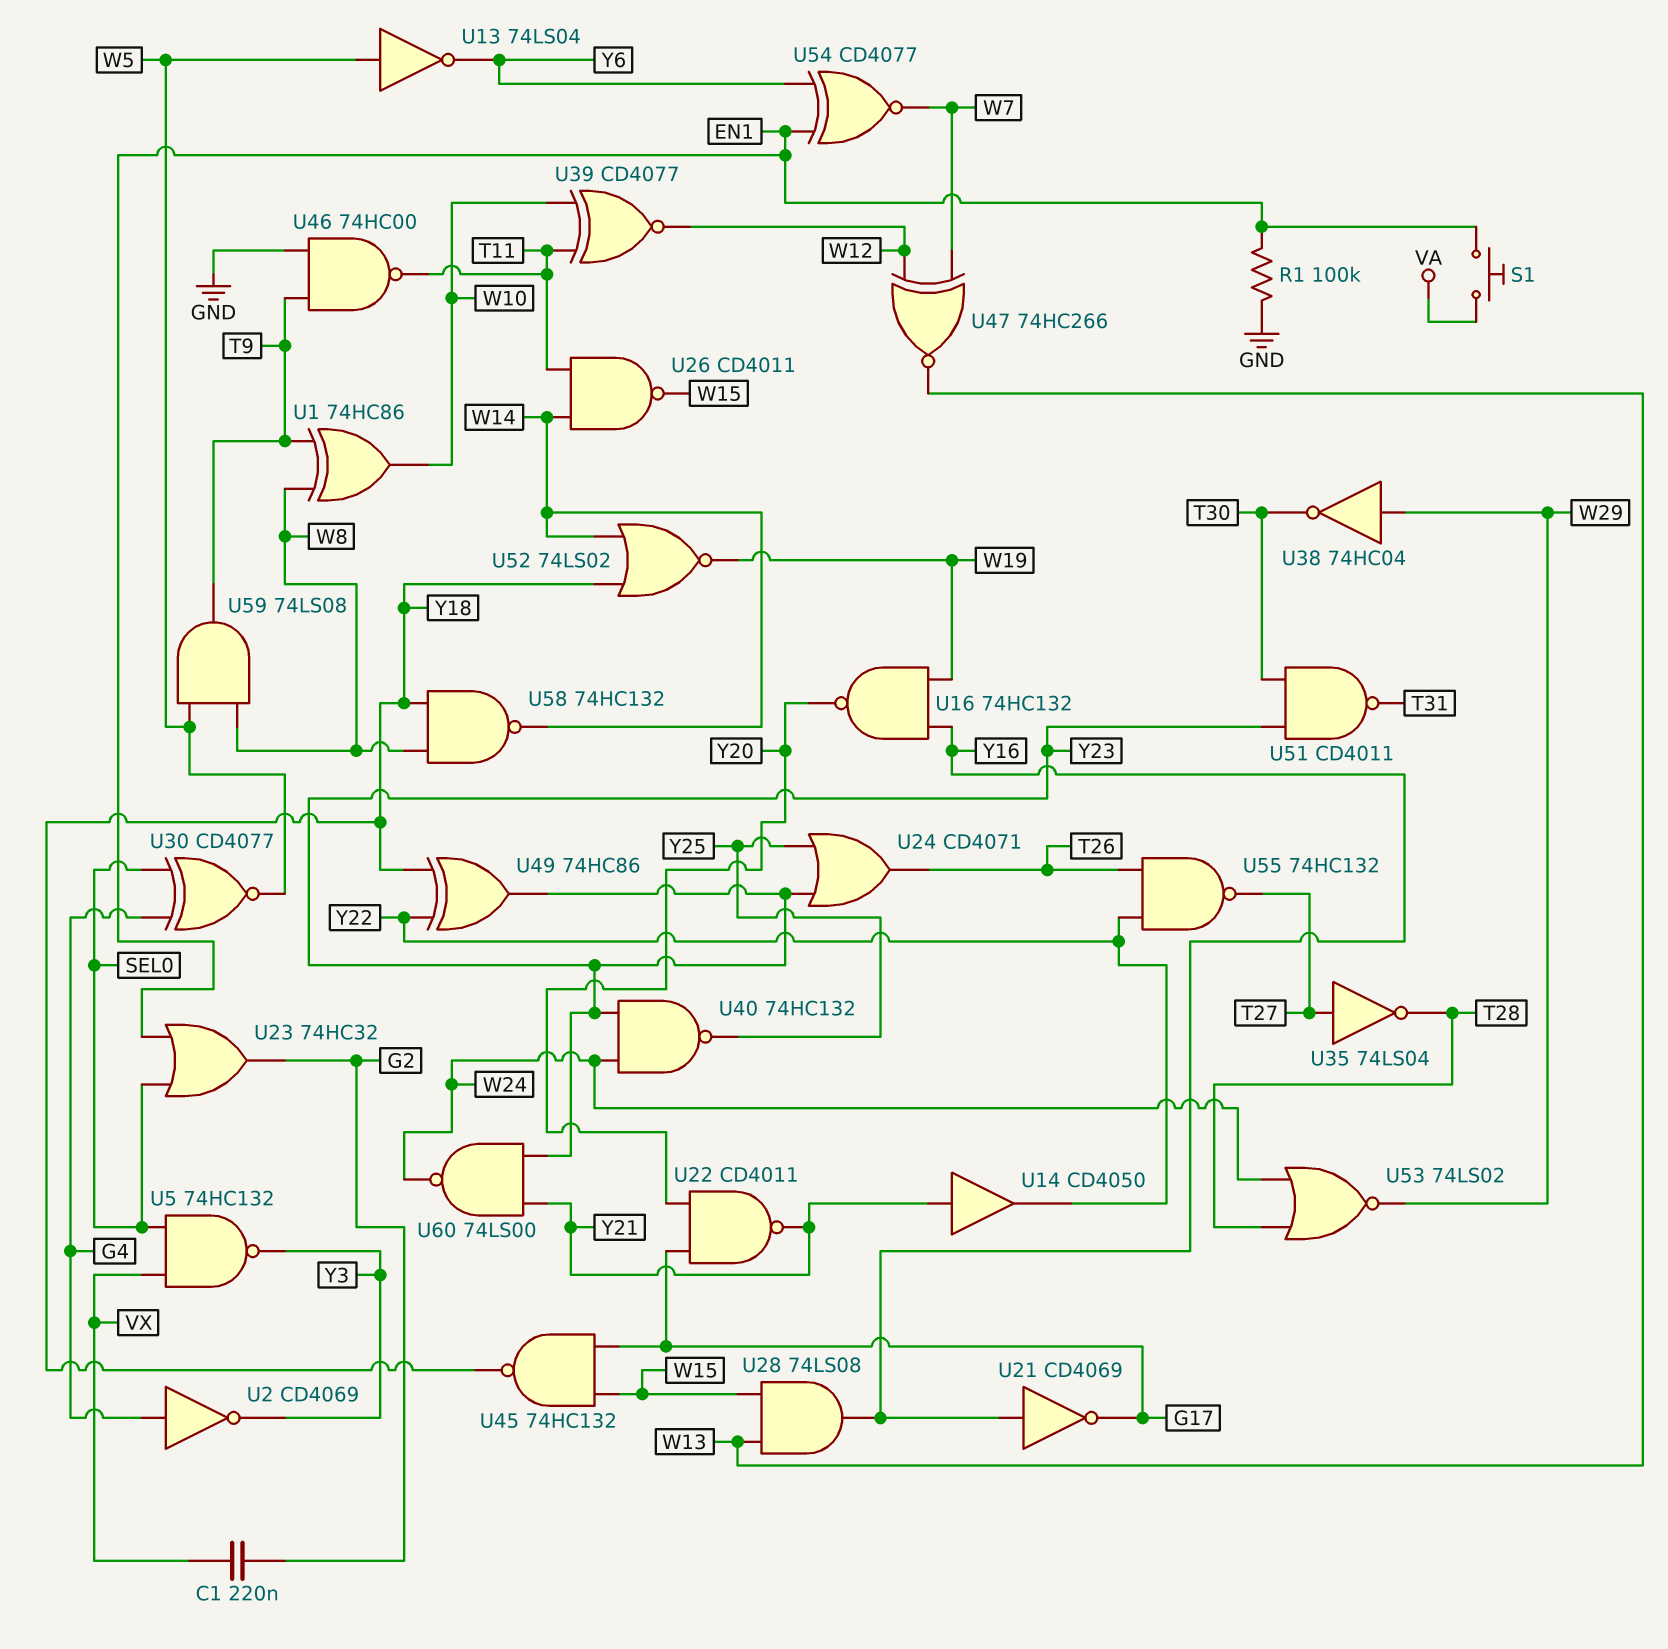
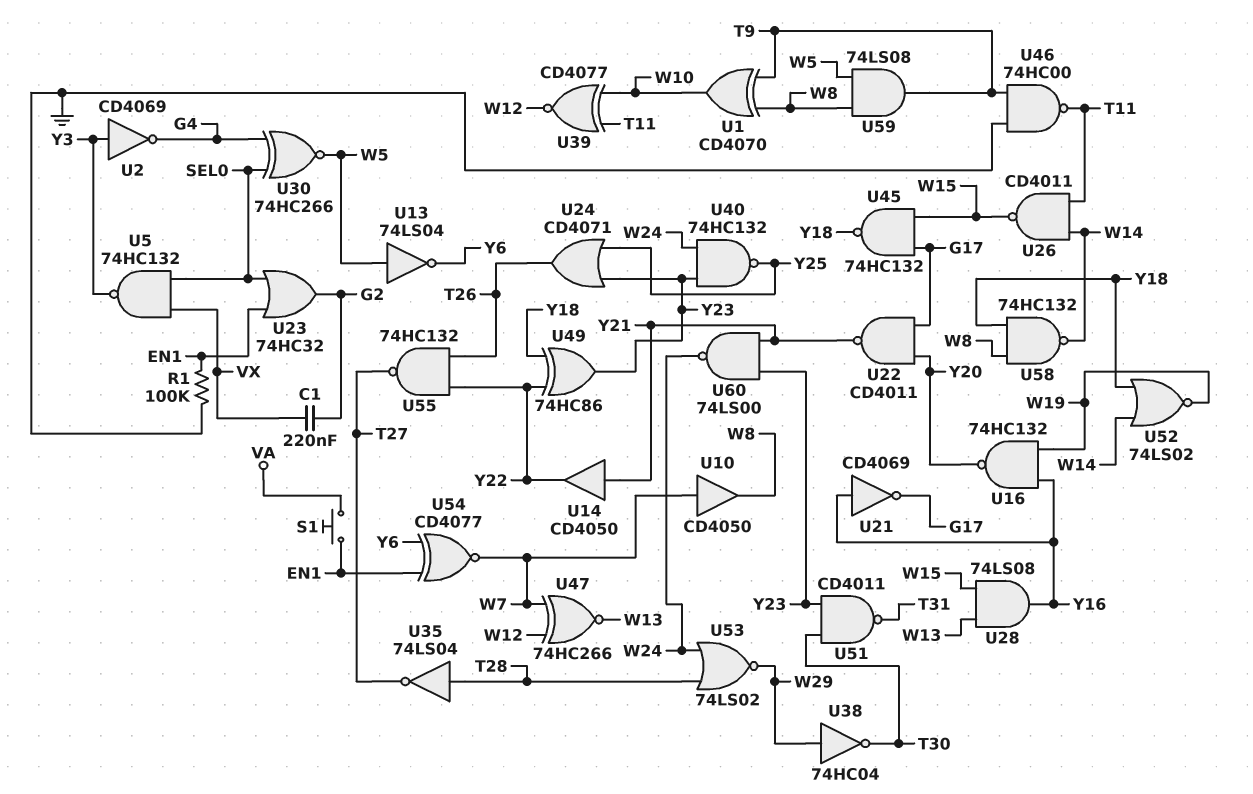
U1: XOR 74HC86 (in T9, in W8, out W10) -> XOR CD4070 (in T9, in W8, out W10)
U2: NOT CD4069 (in G4, out Y3) -> NOT CD4069 (in Y3, out G4)
U10: none -> buffer CD4050 (in W7, out W8)
U30: XNOR CD4077 (in G4, in SEL0, out W5) -> XNOR 74HC266 (in G4, in SEL0, out W5)
U35: NOT 74LS04 (in T27, out T28) -> NOT 74LS04 (in T28, out T27)

